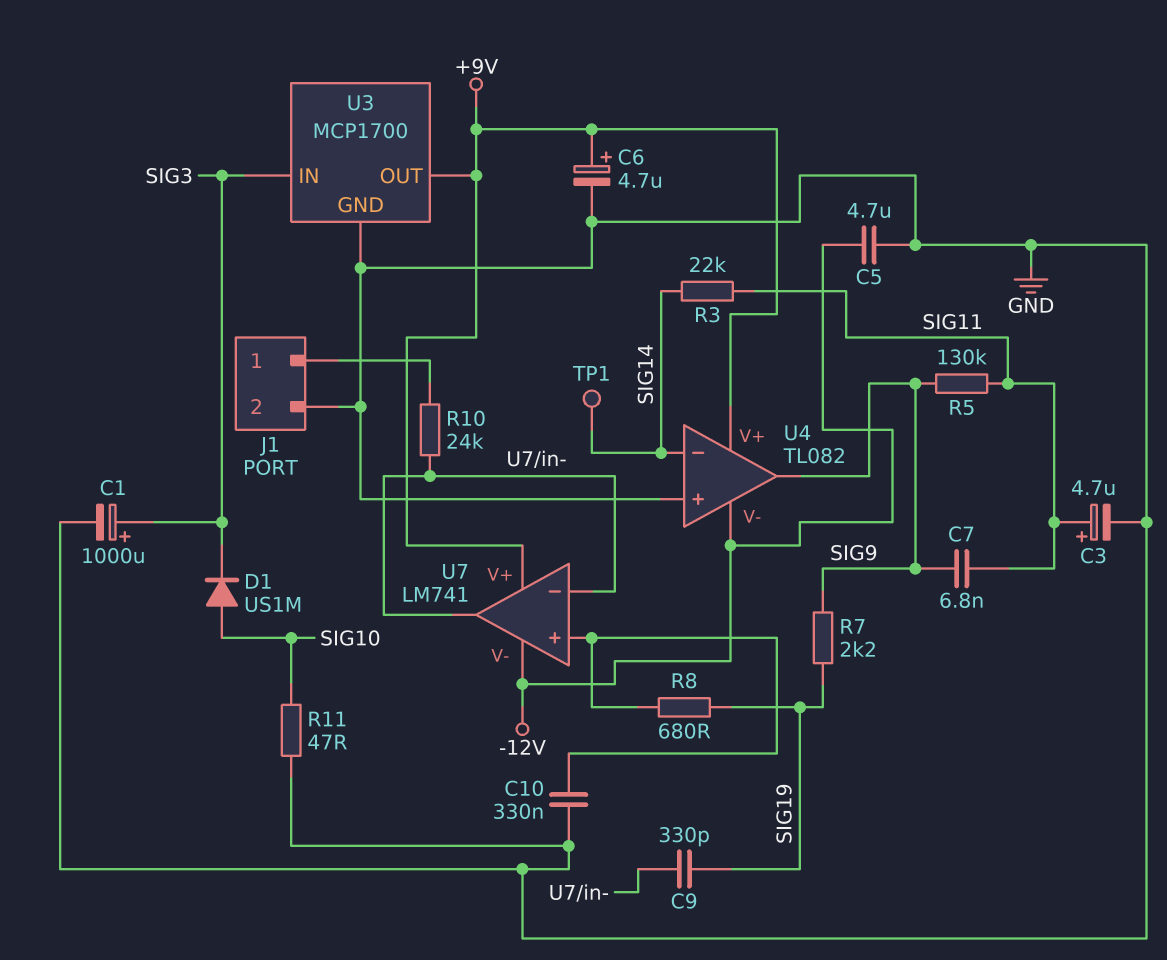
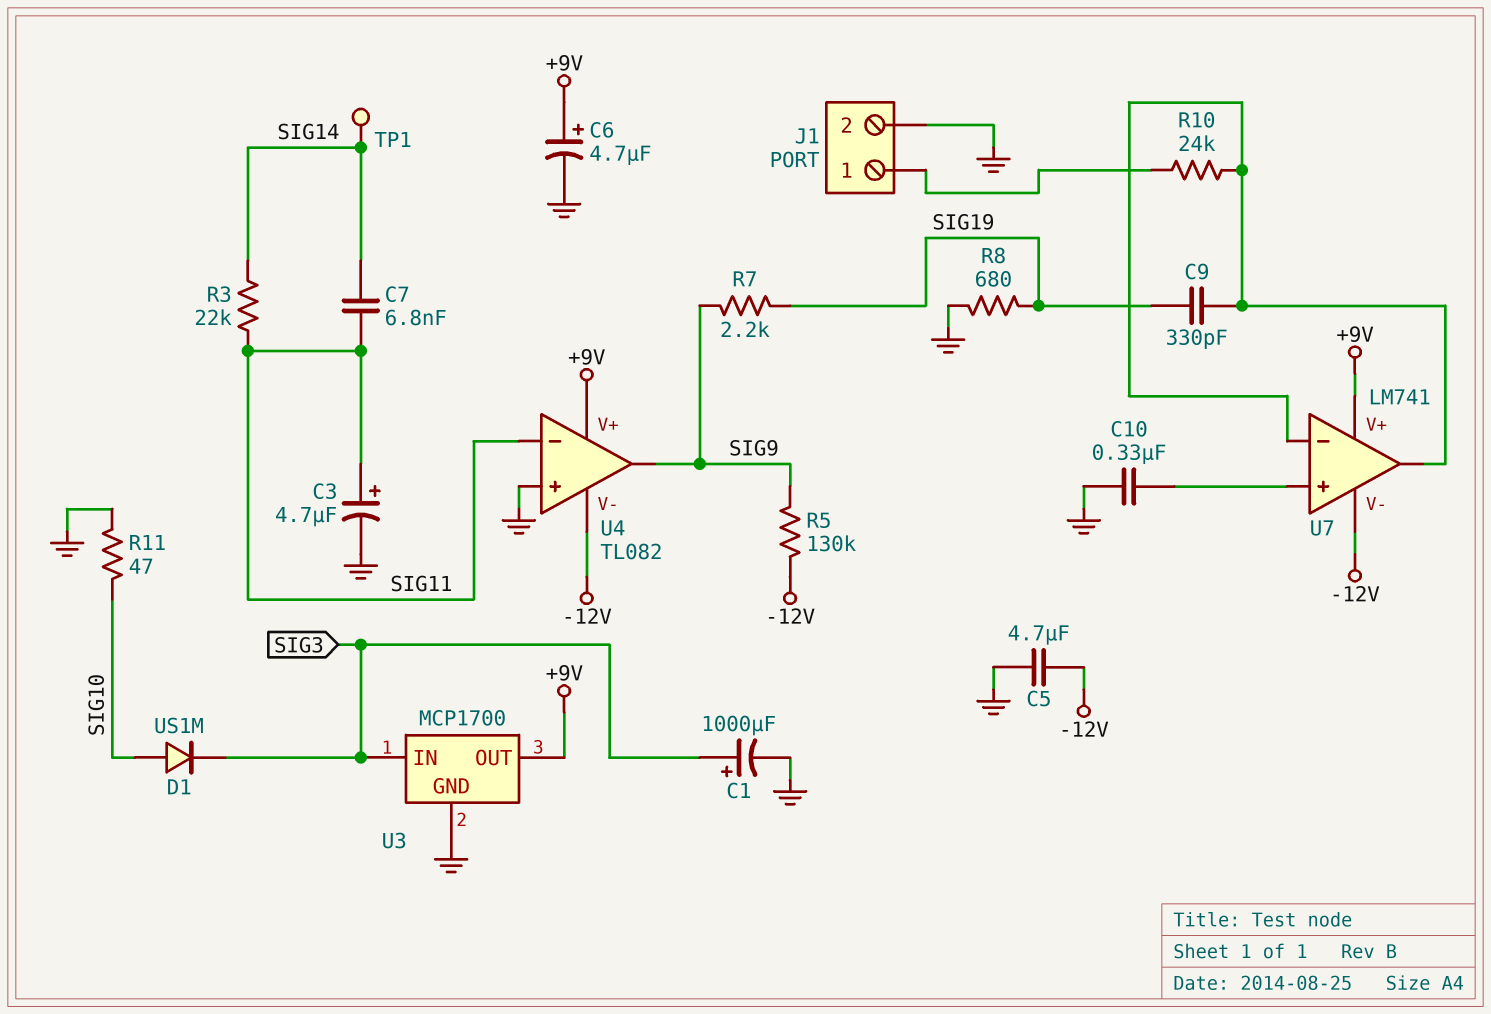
C7: 6.8nF (SIG9, SIG11) -> 6.8nF (SIG11, SIG14)
R5: 130k (SIG9, SIG11) -> 130k (-12V, SIG9)
R8: 680 (SIG19, U7/in+) -> 680 (GND, SIG19)
U4 pin in-: SIG14 -> SIG11

